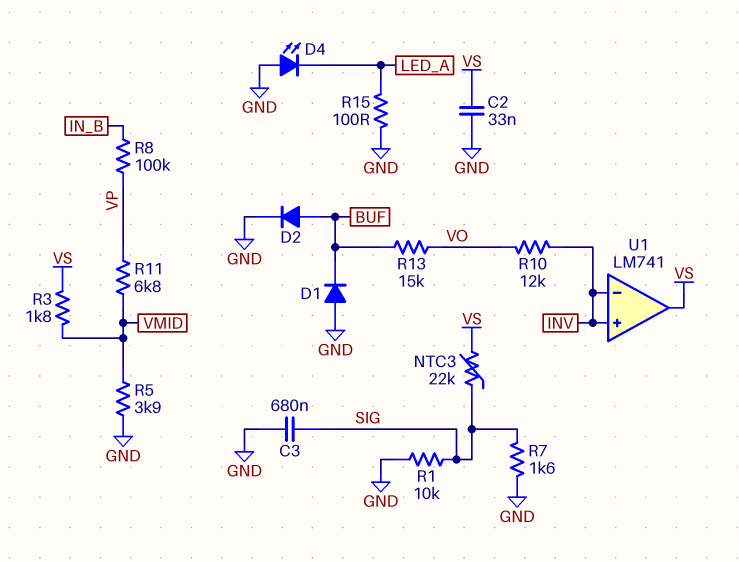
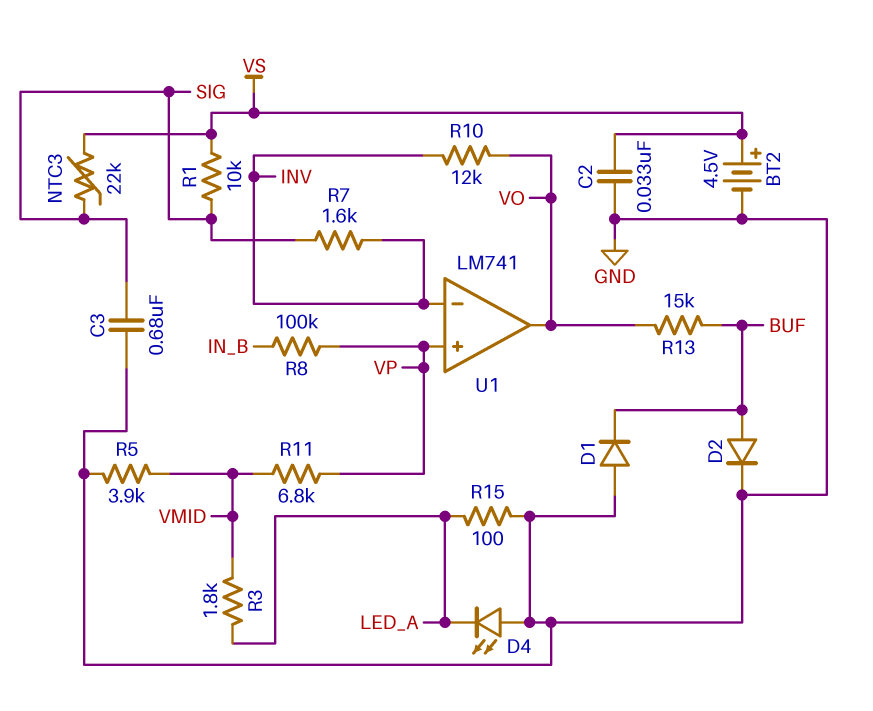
BT2: none -> 4.5V (plus VS, minus GND)
R1: 10k (GND, SIG) -> 10k (SIG, VS)
R3: 1.8k (VMID, VS) -> 1.8k (LED_A, VMID)
R7: 1.6k (GND, SIG) -> 1.6k (INV, SIG)
U1 pin in+: INV -> VP
U1 pin out: VS -> VO

